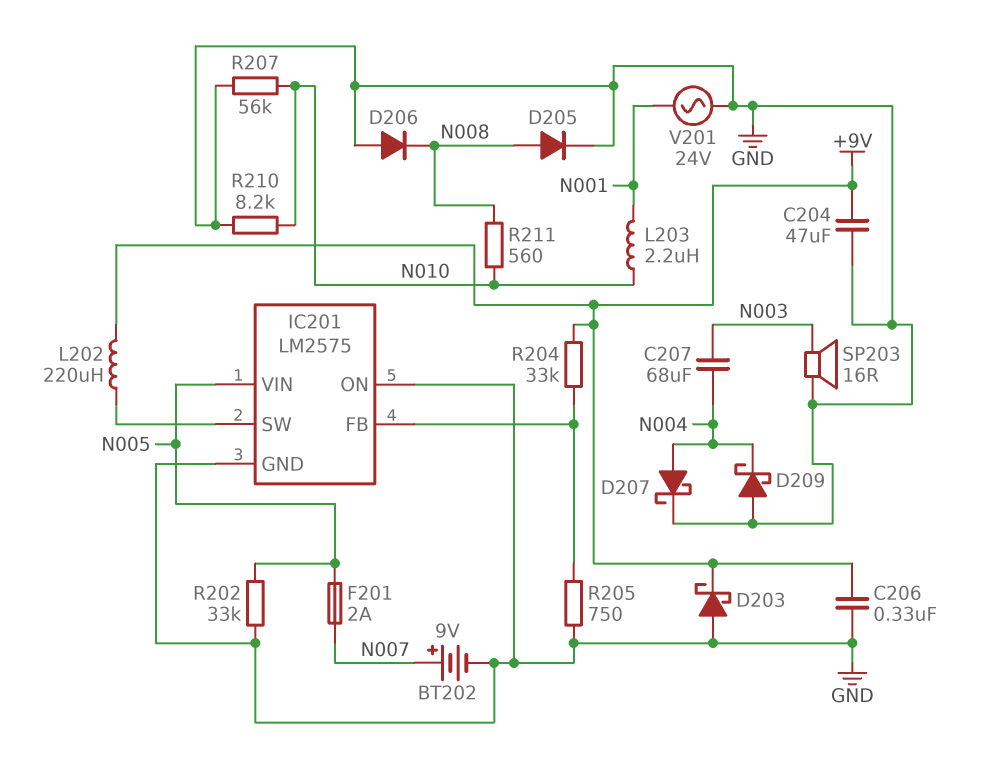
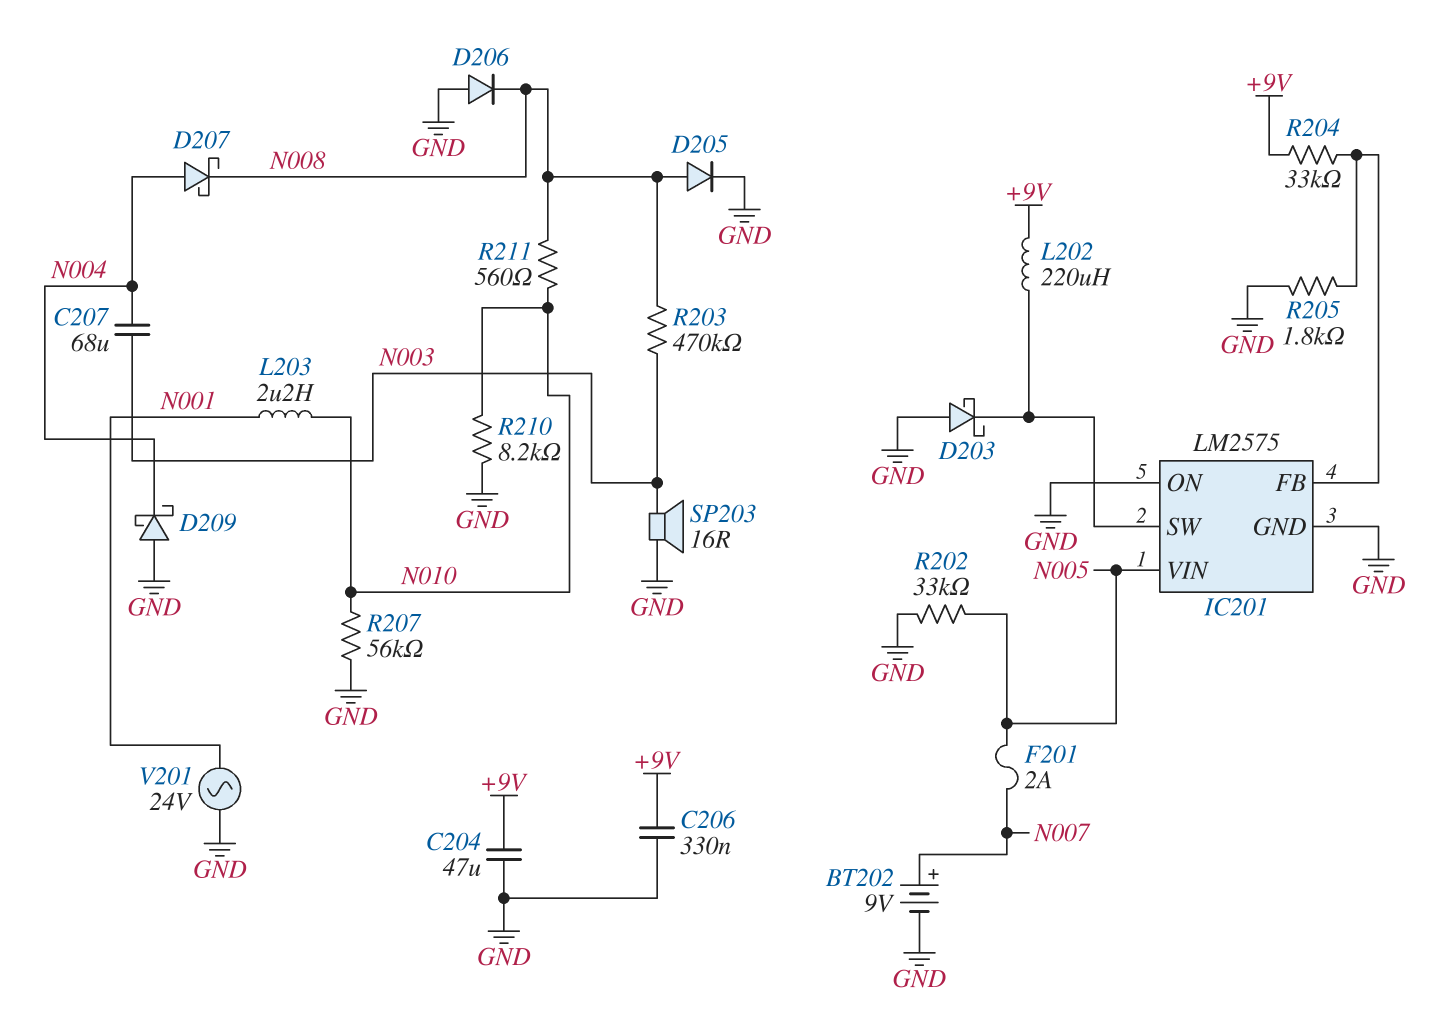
D203: schottky (A GND, K +9V) -> schottky (A GND, K IC201/SW)
D207: schottky (A N004, K GND) -> schottky (A N004, K N008)
R203: none -> 470k (N003, N008)
R205: 750 (GND, IC201/FB) -> 1.8k (GND, IC201/FB)

